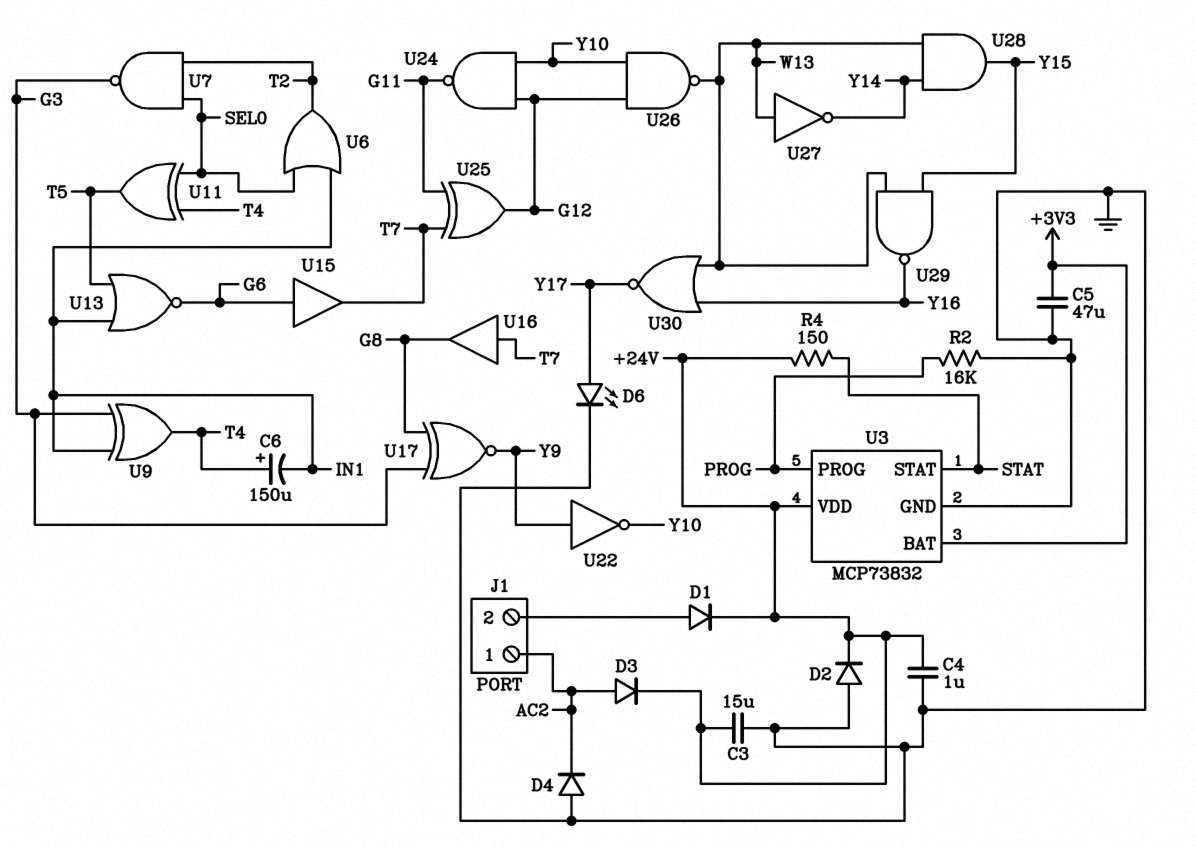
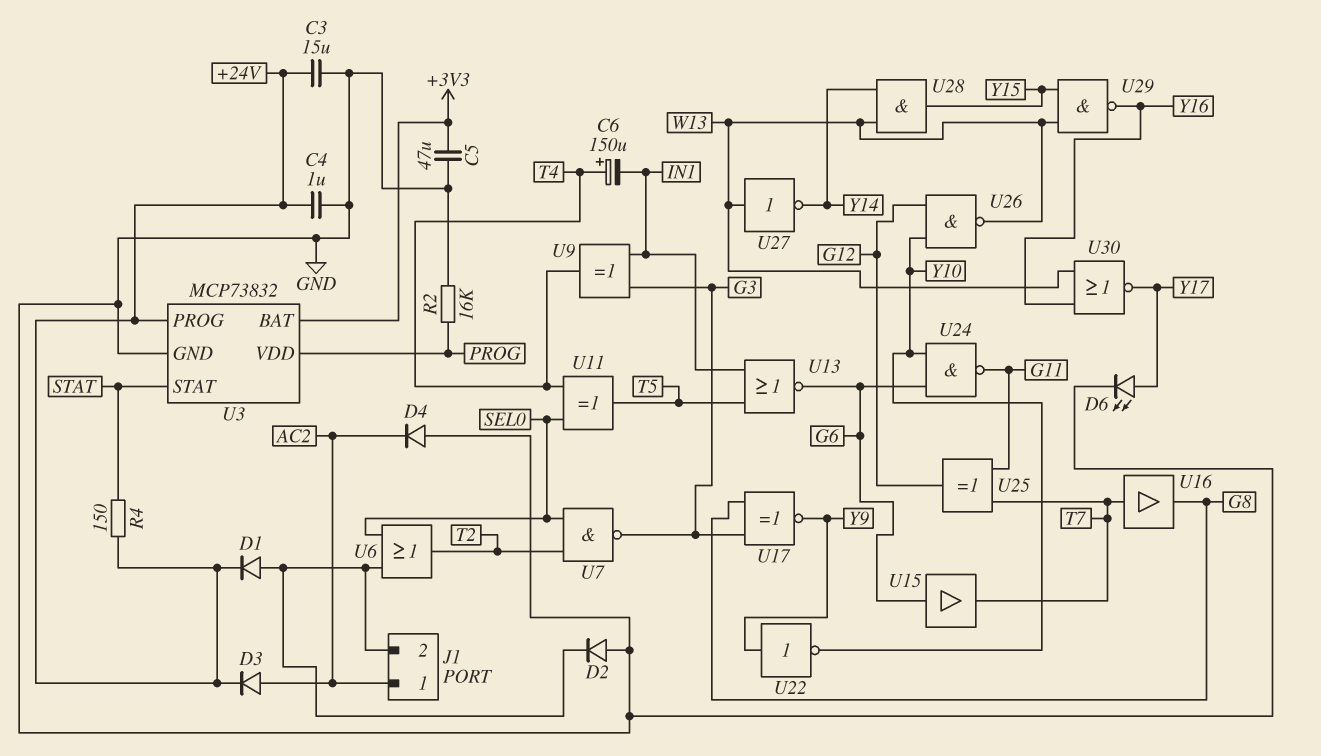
D2: diode (A GND, K +24V) -> diode (A GND, K J1/2)
U3 pin PROG: PROG -> +24V
U3 pin VDD: +24V -> PROG
U6: OR (in IN1, in SEL0, out T2) -> OR (in J1/2, in SEL0, out T2)
U24: NAND (in G12, in Y10, out G11) -> NAND (in G6, in Y10, out G11)

